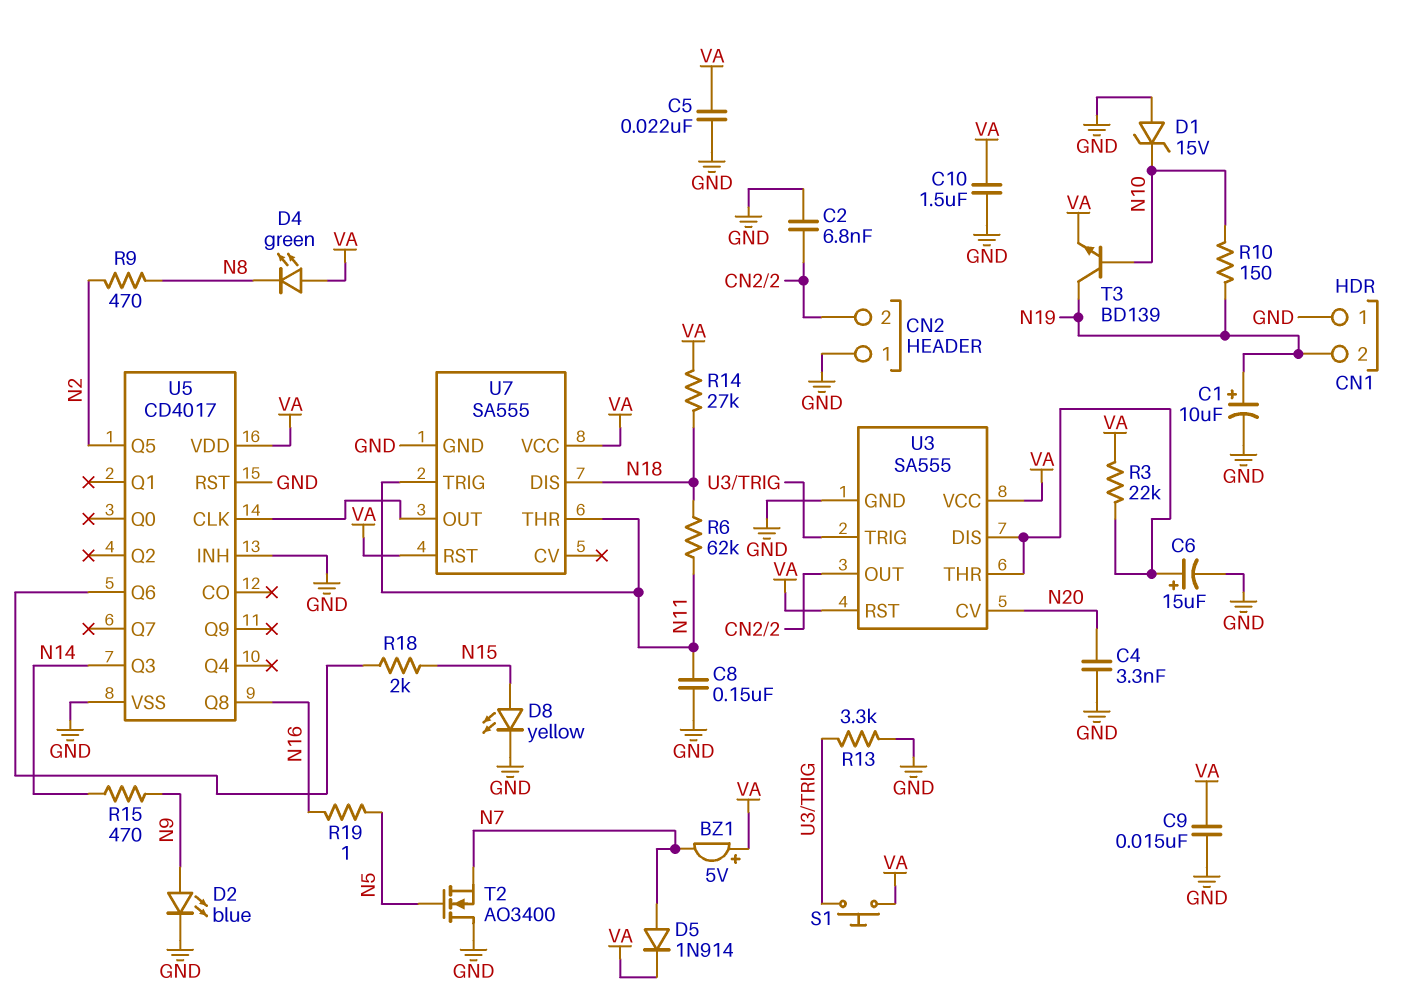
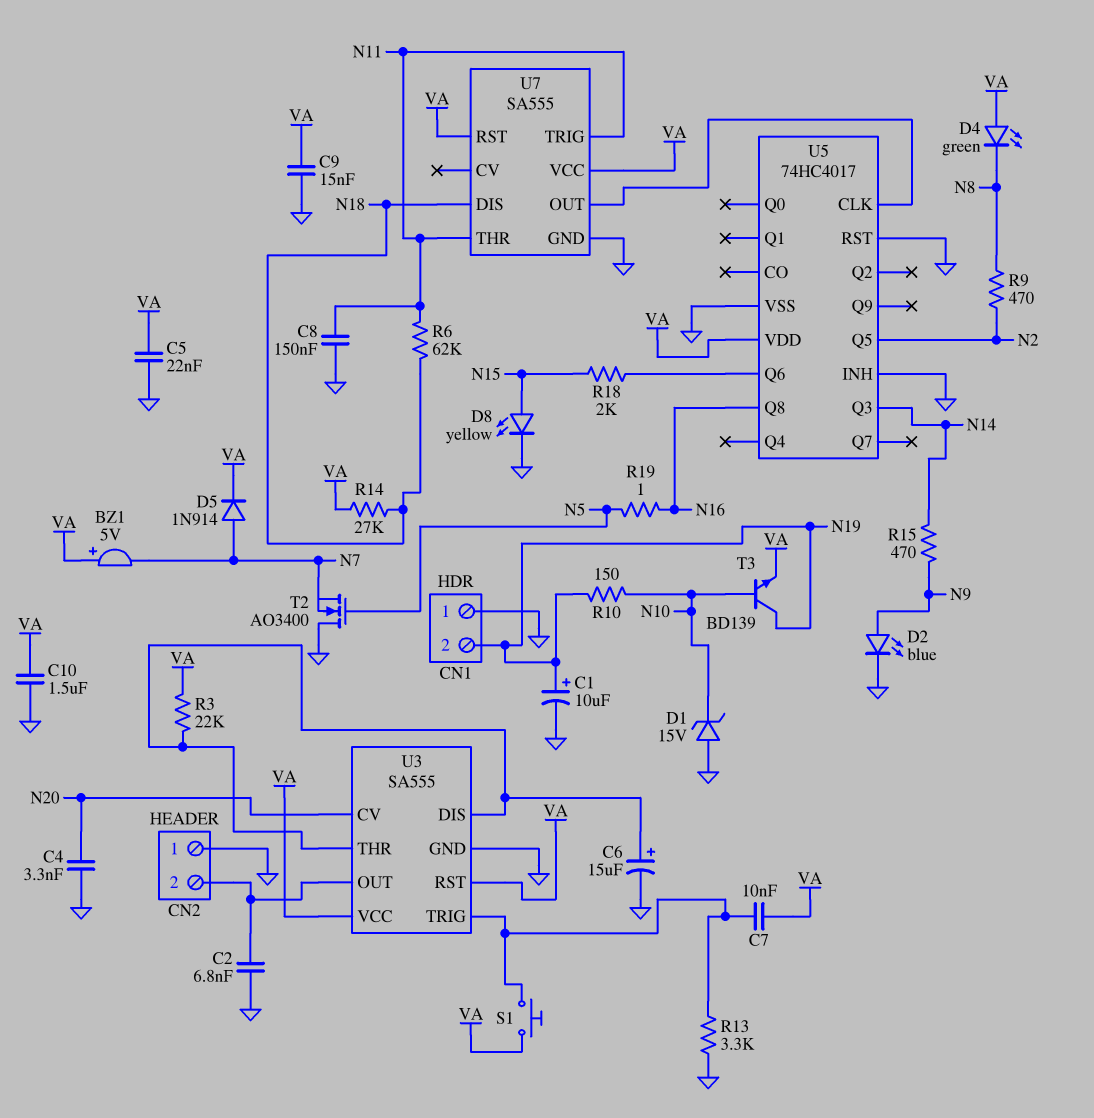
C7: none -> 10nF (U3/TRIG, VA)
U5: CD4017 -> 74HC4017

